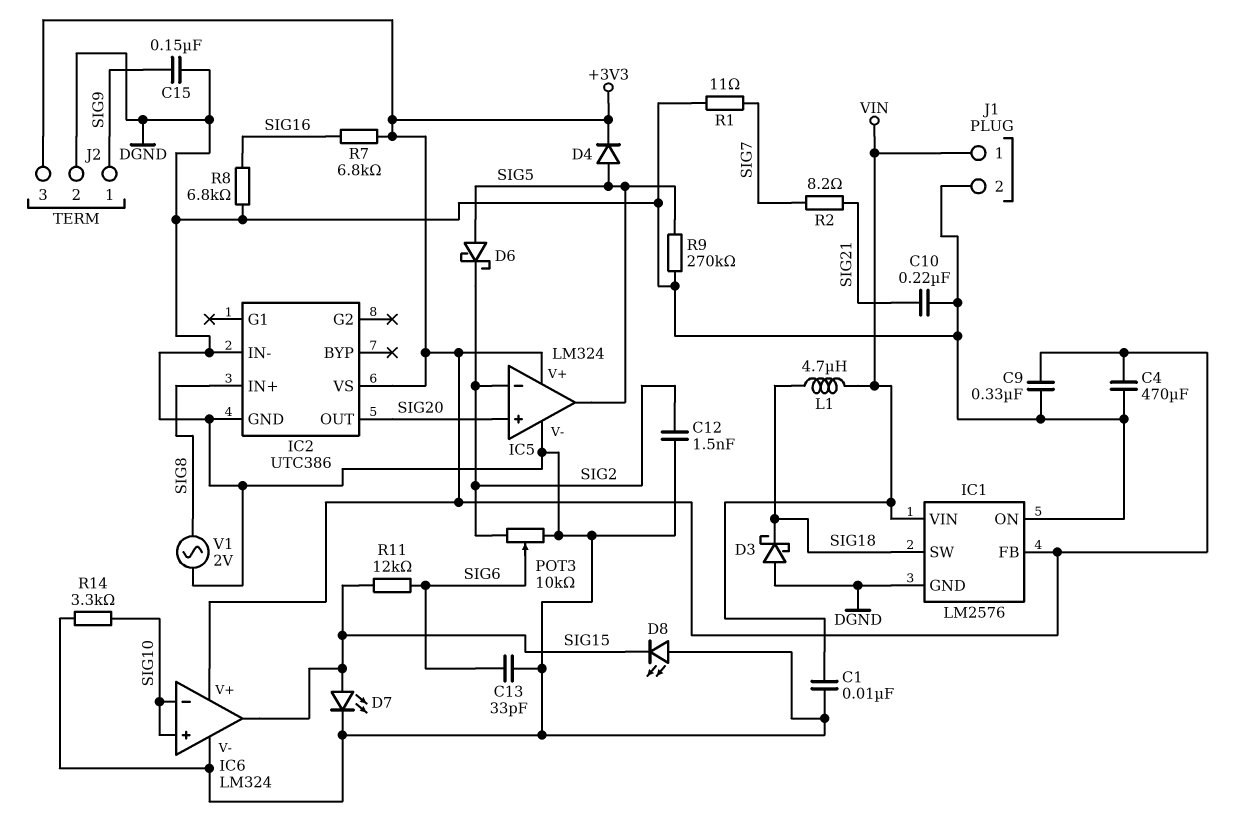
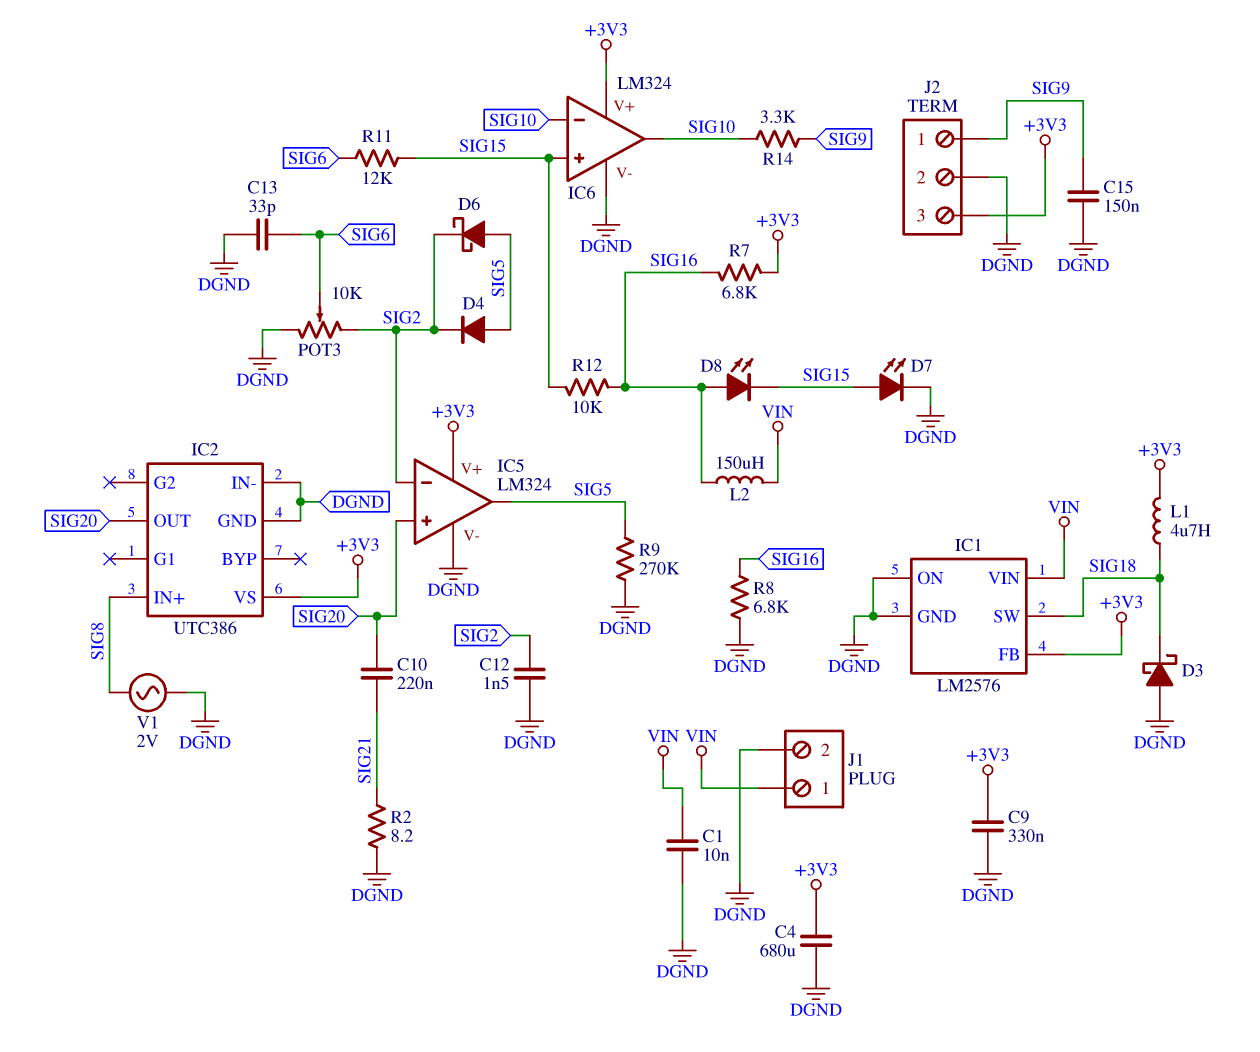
C4: 470uF (+3V3, DGND) -> 680uF (+3V3, DGND)
C10: 220nF (DGND, SIG21) -> 220nF (SIG20, SIG21)
D4: diode (A SIG5, K +3V3) -> diode (A SIG5, K SIG2)
D8: LED (A DGND, K SIG15) -> LED (A SIG16, K SIG15)
IC6 pin in+: SIG10 -> SIG15
IC6 pin out: SIG15 -> SIG10
L1: 4.7uH (SIG18, VIN) -> 4.7uH (+3V3, SIG18)
L2: none -> 150uH (SIG16, VIN)
R1: 11 (DGND, SIG7) -> none
R2: 8.2 (SIG7, SIG21) -> 8.2 (DGND, SIG21)
R12: none -> 10k (SIG15, SIG16)
R14: 3.3k (DGND, SIG10) -> 3.3k (SIG9, SIG10)

